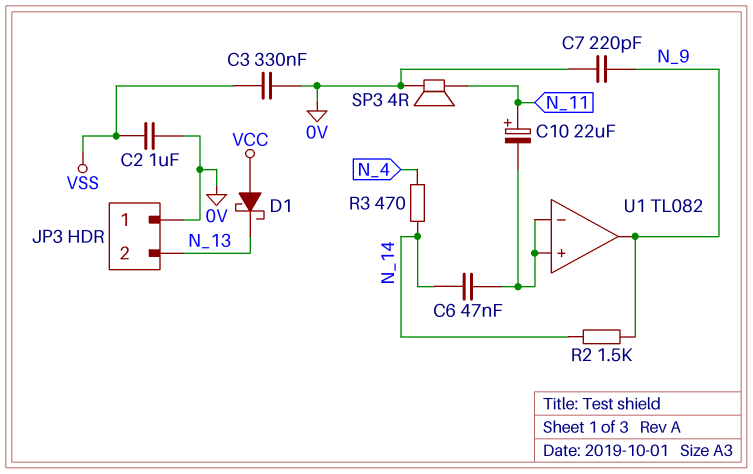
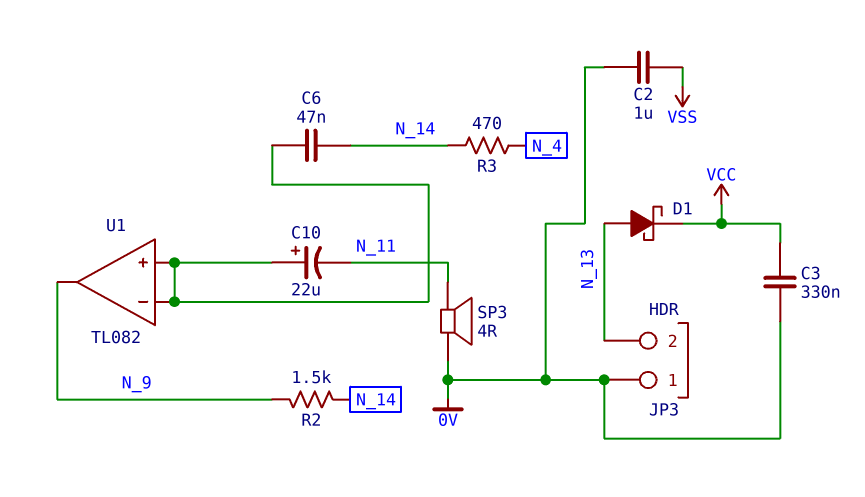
C3: 330nF (0V, VSS) -> 330nF (0V, VCC)
C7: 220pF (0V, N_9) -> none
C10: 22uF (plus N_11, minus U1/in+) -> 22uF (plus U1/in+, minus N_11)
D1: schottky (A VCC, K N_13) -> schottky (A N_13, K VCC)

